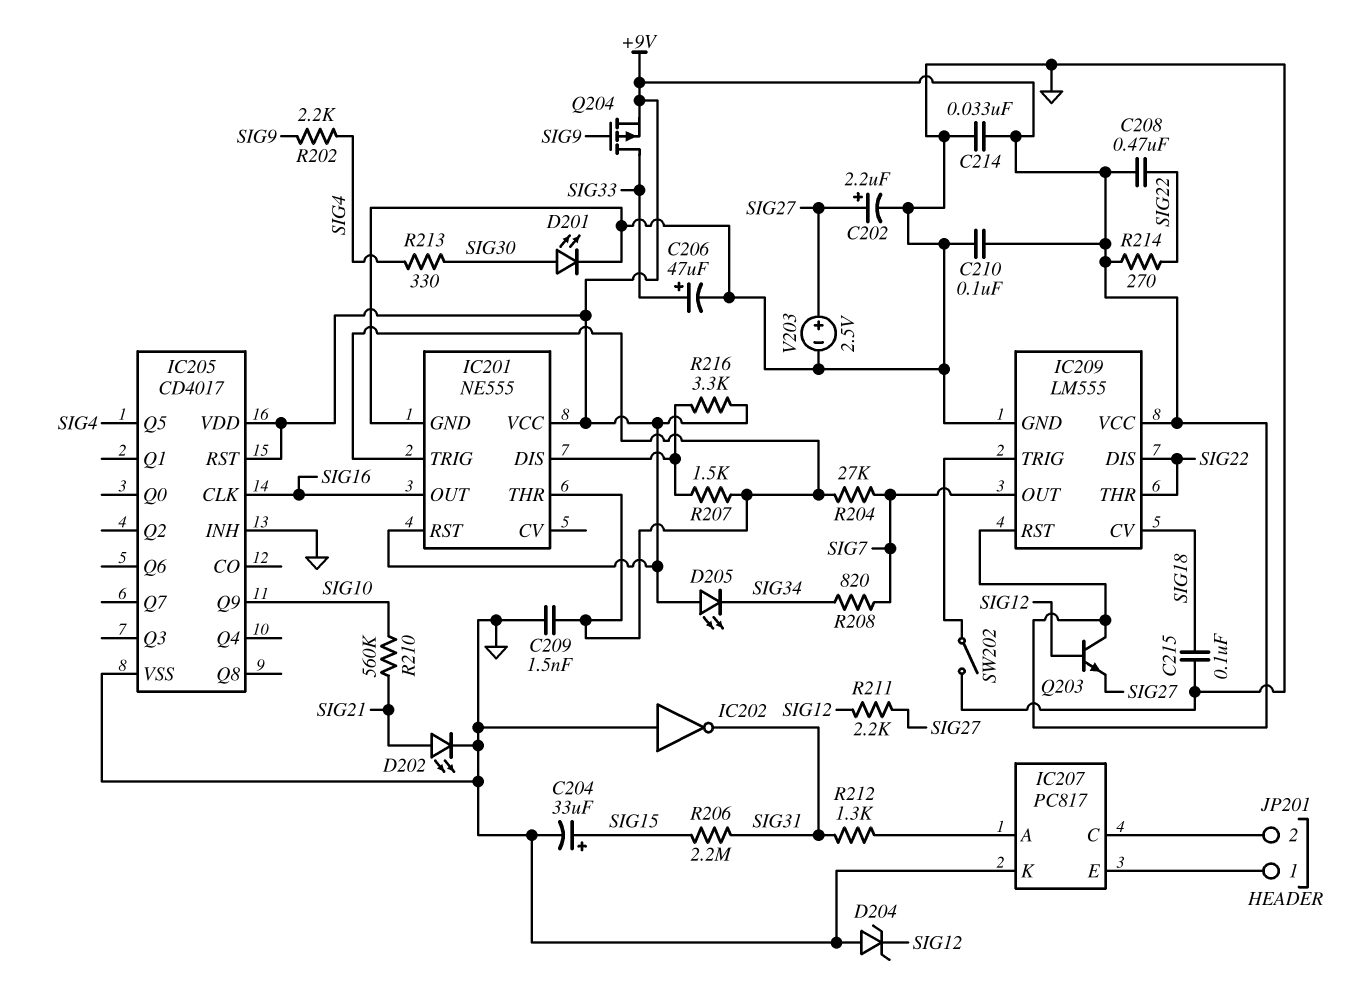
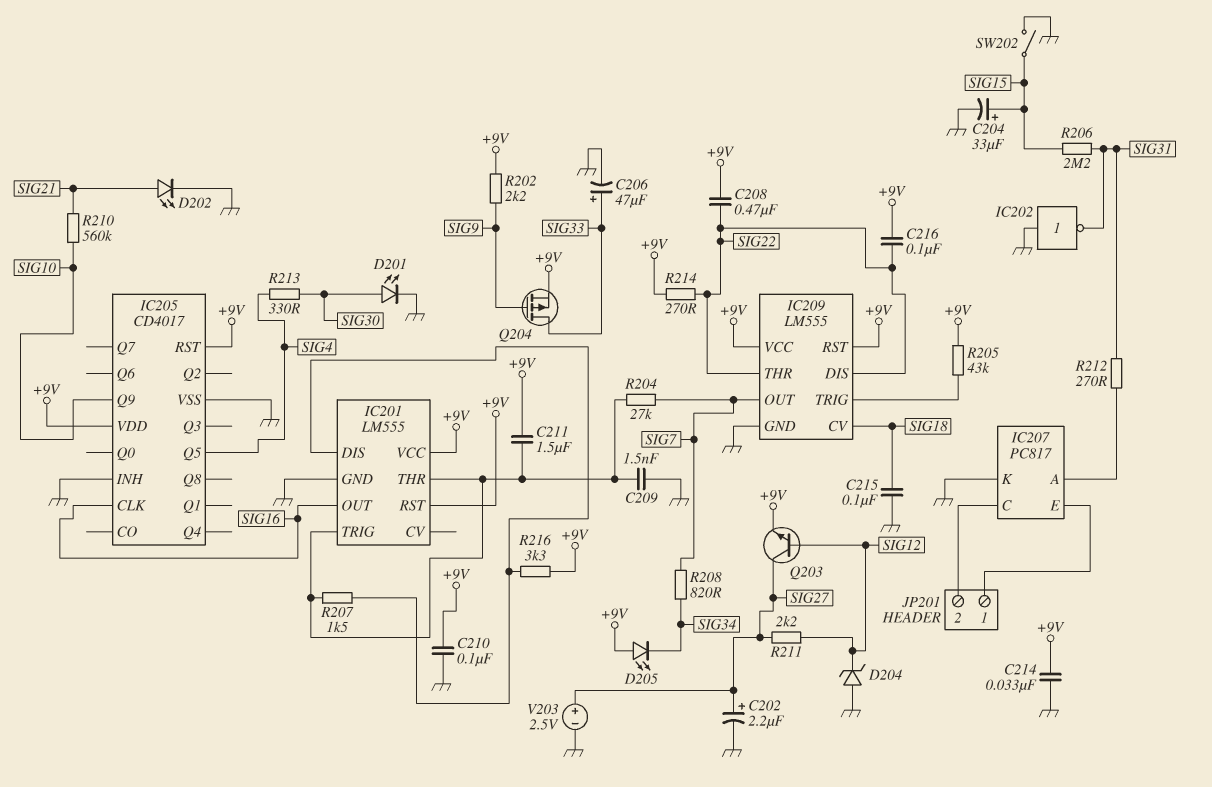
C211: none -> 1.5uF (+9V, IC201/THR)
C216: none -> 100nF (+9V, SIG22)
IC201: NE555 -> LM555
Q203: NPN (B SIG12, C +9V, E SIG27) -> NPN (B SIG12, C SIG27, E +9V)
R202: 2.2k (SIG4, SIG9) -> 2.2k (+9V, SIG9)
R205: none -> 43k (+9V, IC209/TRIG)
R212: 1.3k (IC207/A, SIG31) -> 270 (IC207/A, SIG31)
SW202: switch (GND, IC209/TRIG) -> switch (GND, SIG15)

